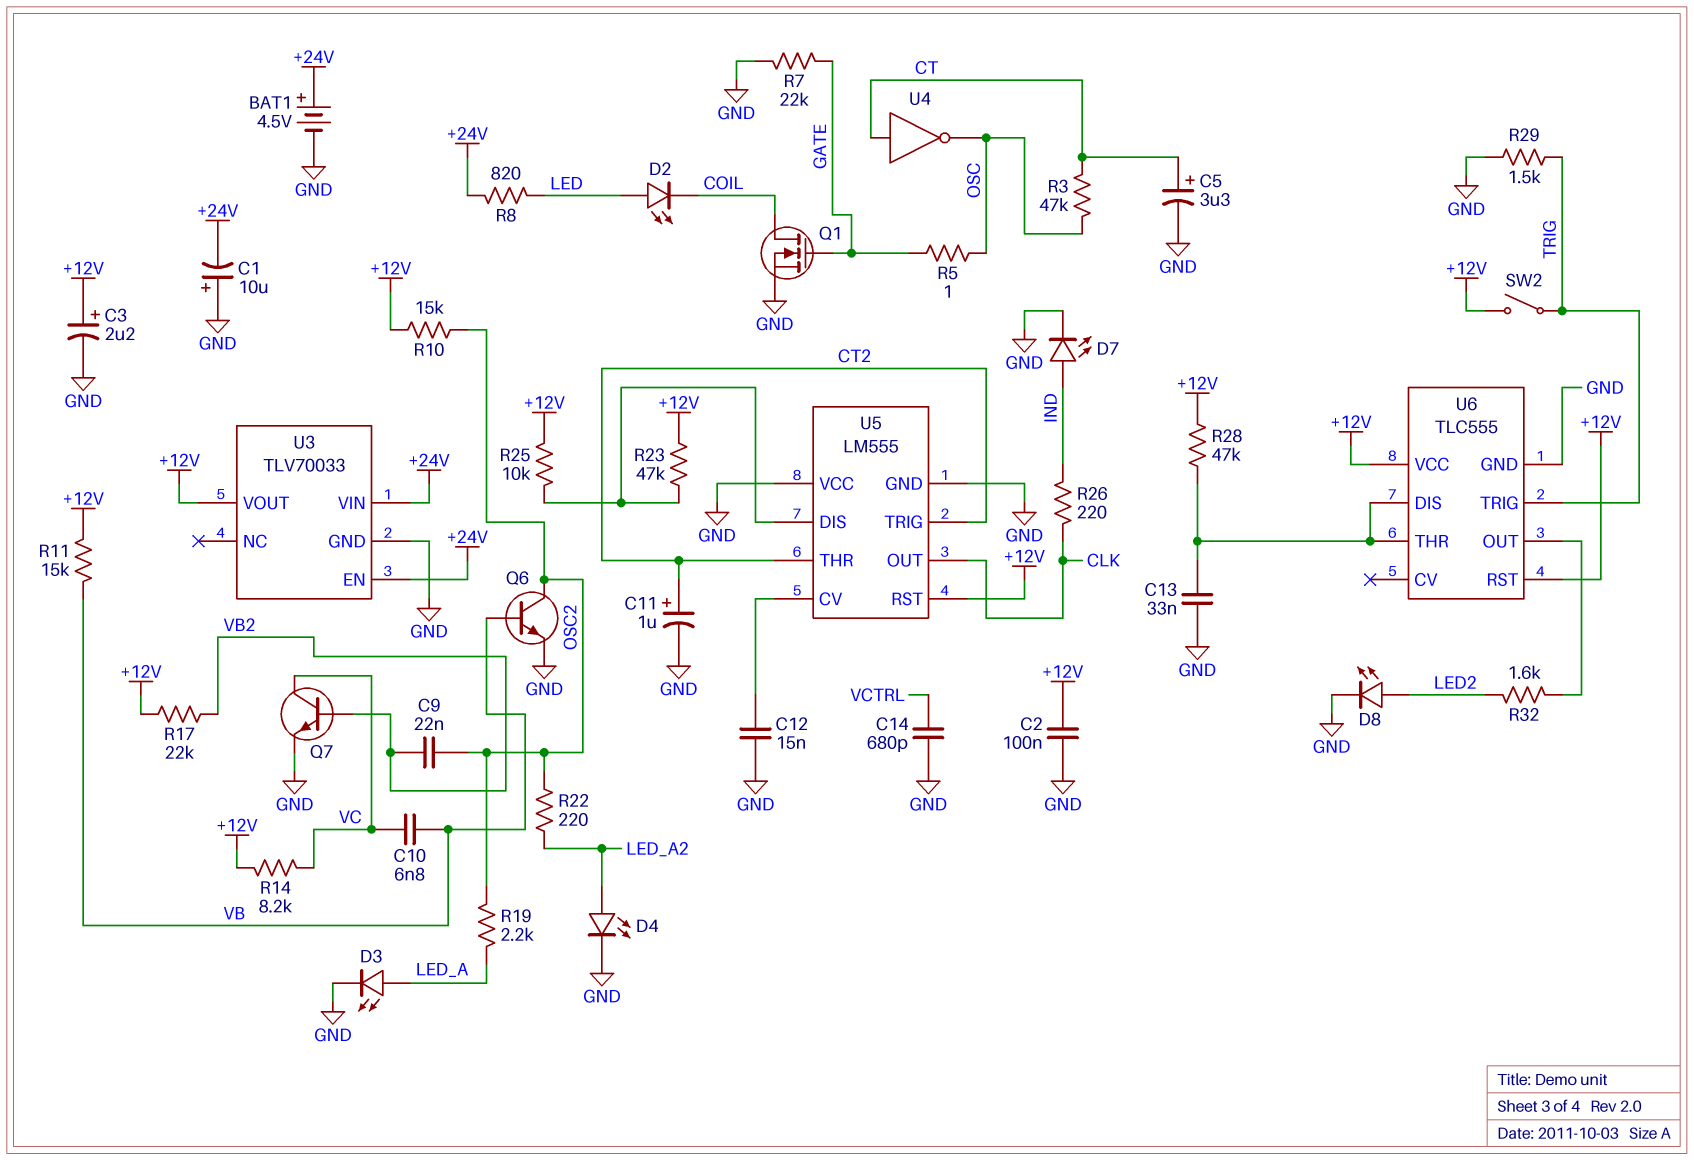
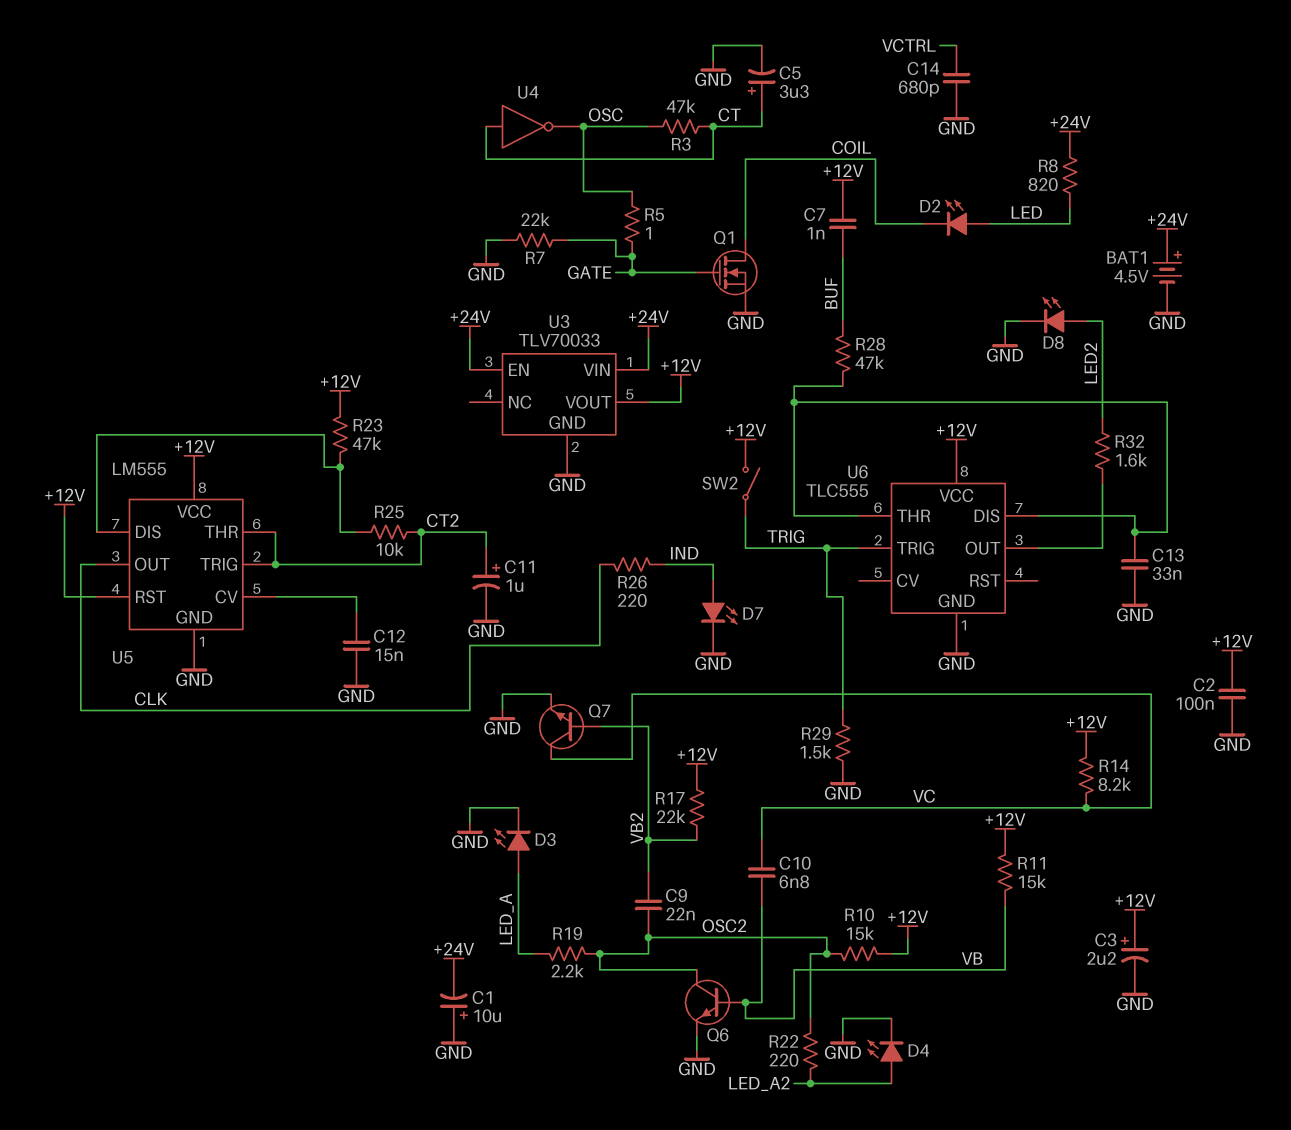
C7: none -> 1nF (+12V, BUF)
R25: 10k (+12V, U5/DIS) -> 10k (CT2, U5/DIS)
R28: 47k (+12V, U6/DIS) -> 47k (BUF, U6/DIS)
U5 pin VCC: GND -> +12V
U6 pin RST: +12V -> none

